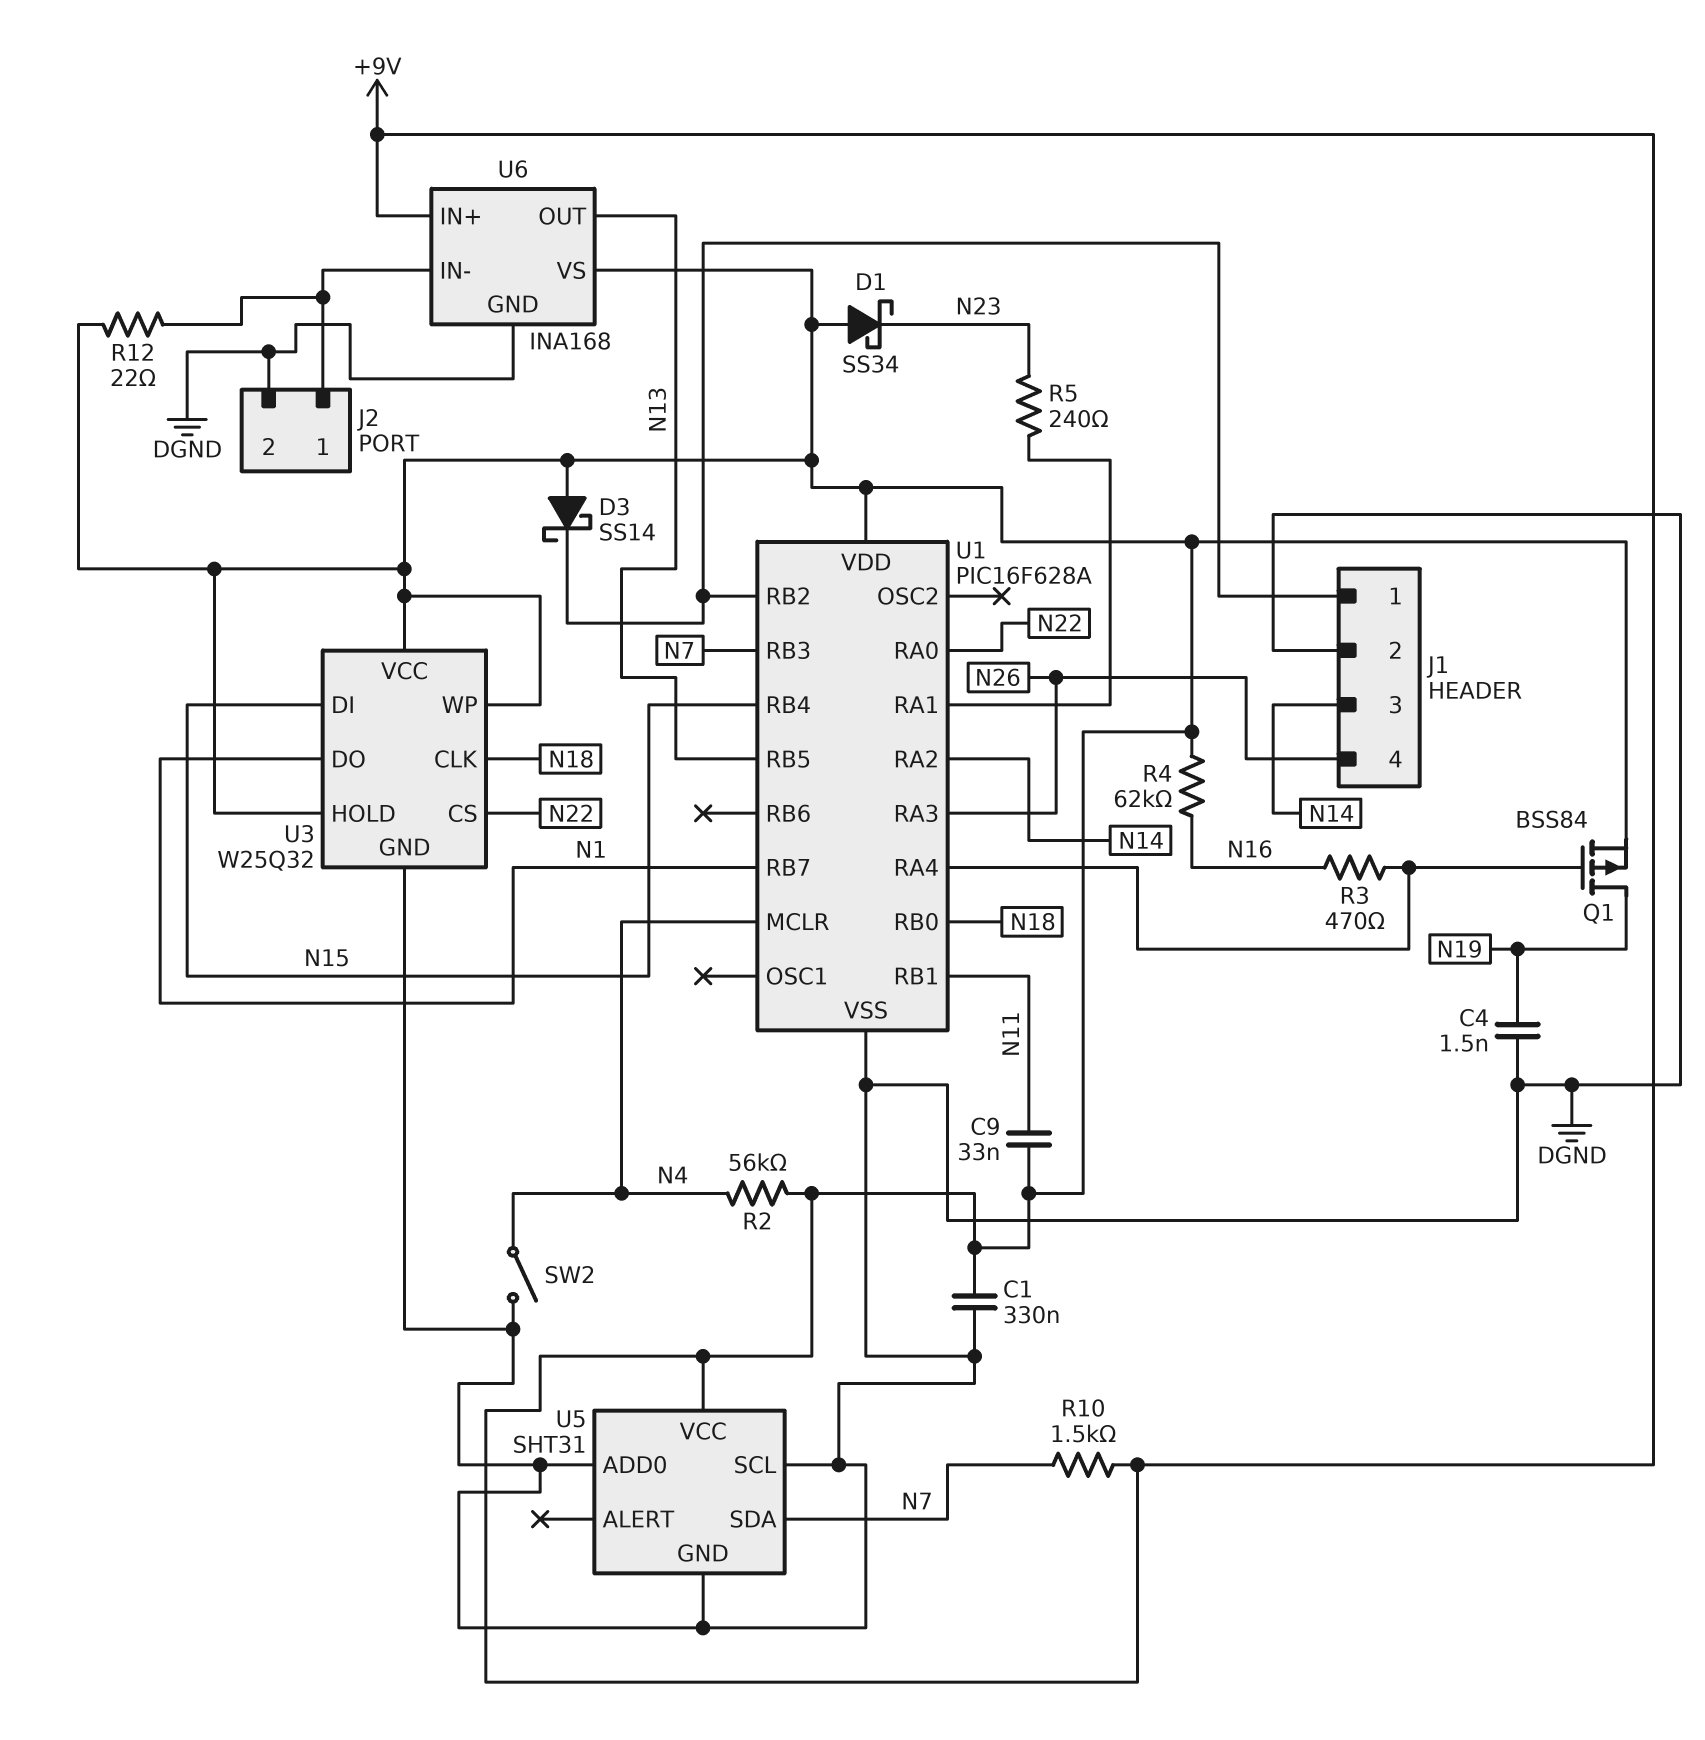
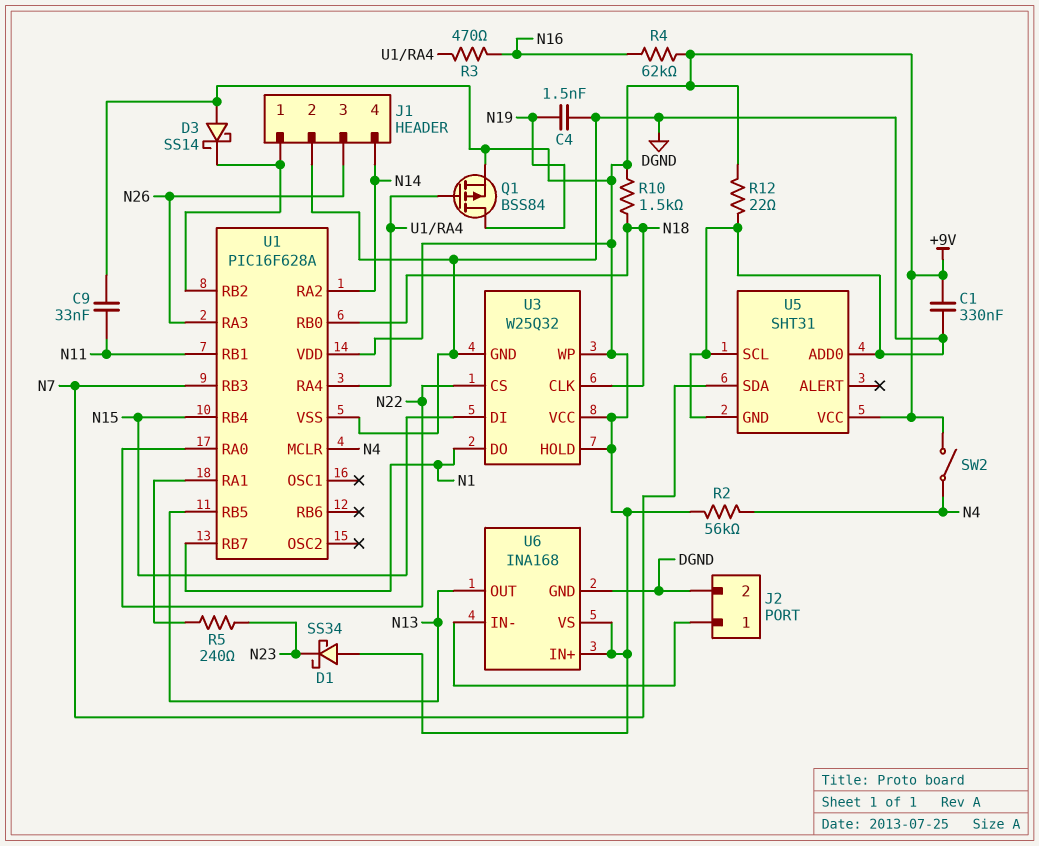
J1 pin 3: N14 -> N26
J1 pin 4: N26 -> N14
R10: 1.5k (+9V, N7) -> 1.5k (+9V, N18)
R12: 22 (+9V, J2/1) -> 22 (+9V, DGND)
SW2: switch (DGND, N4) -> switch (+9V, N4)

